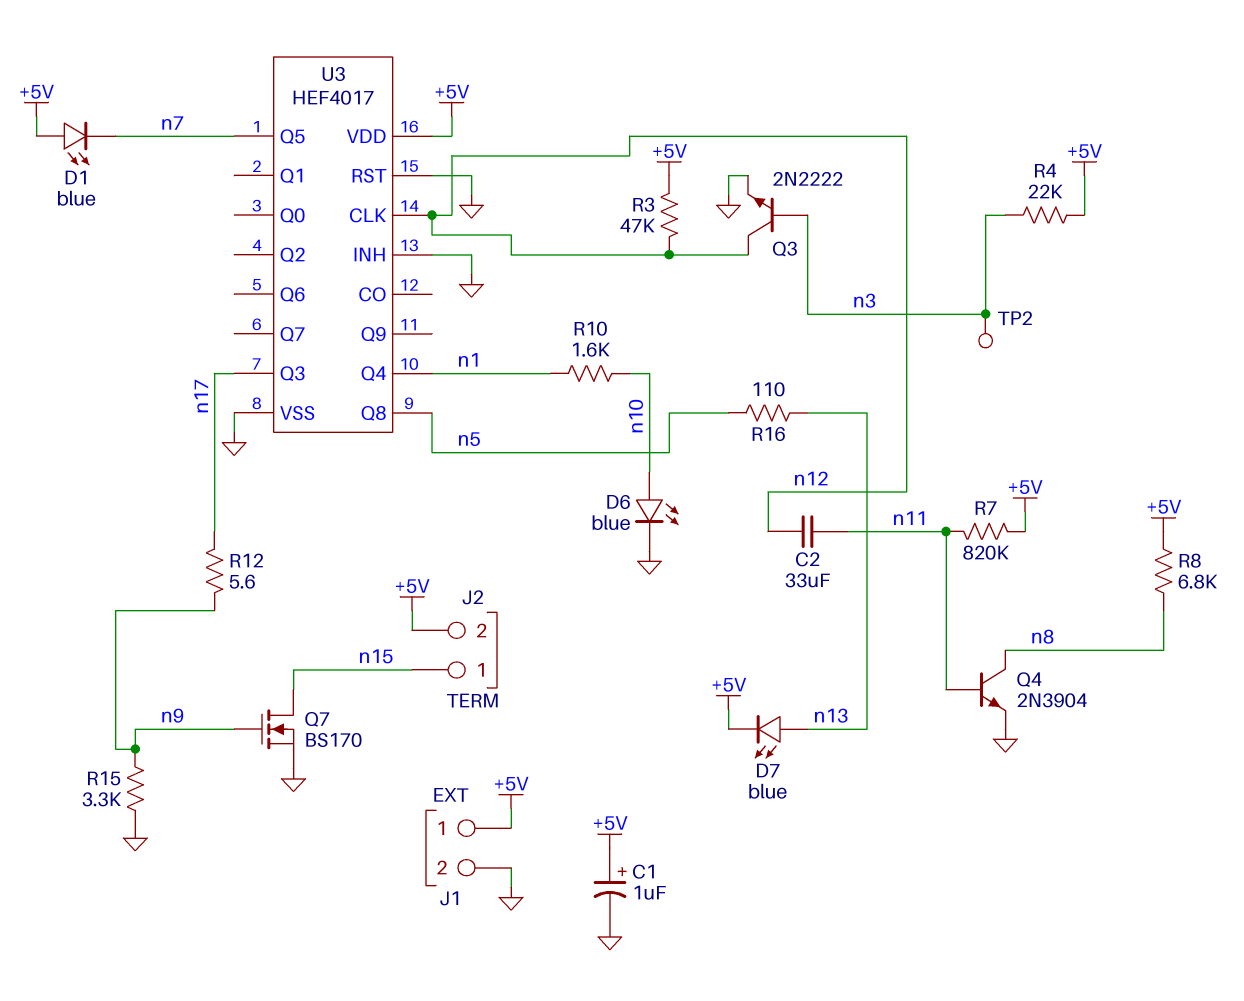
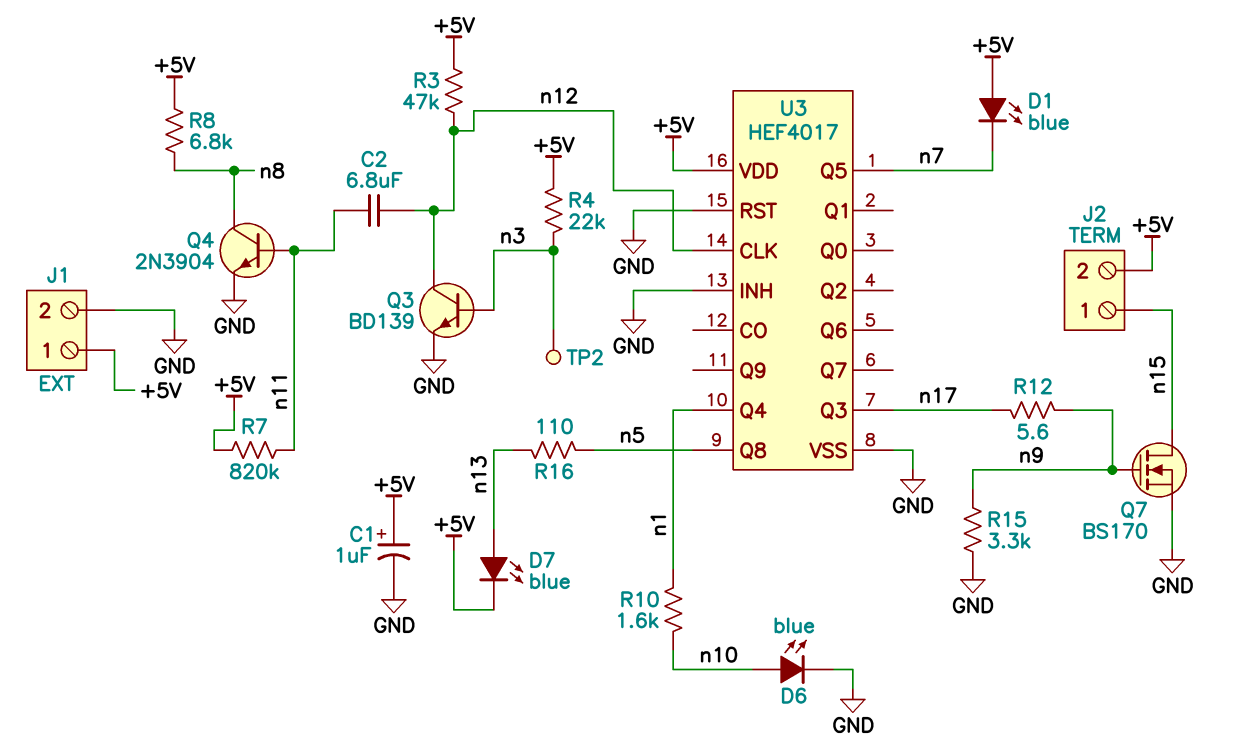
C2: 33uF (n11, n12) -> 6.8uF (n11, n12)
Q3: NPN 2N2222 (B n3, C n12, E GND) -> NPN BD139 (B n3, C n12, E GND)

